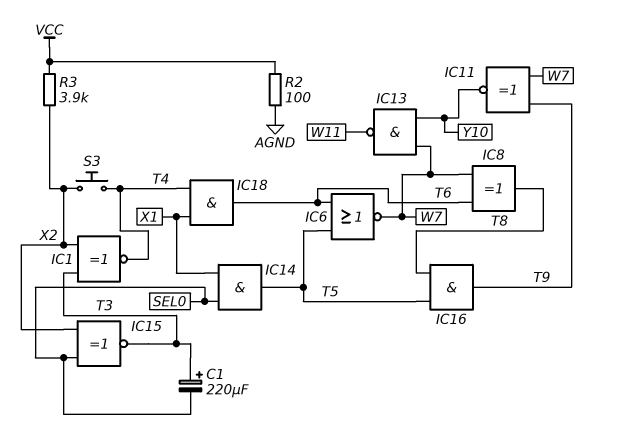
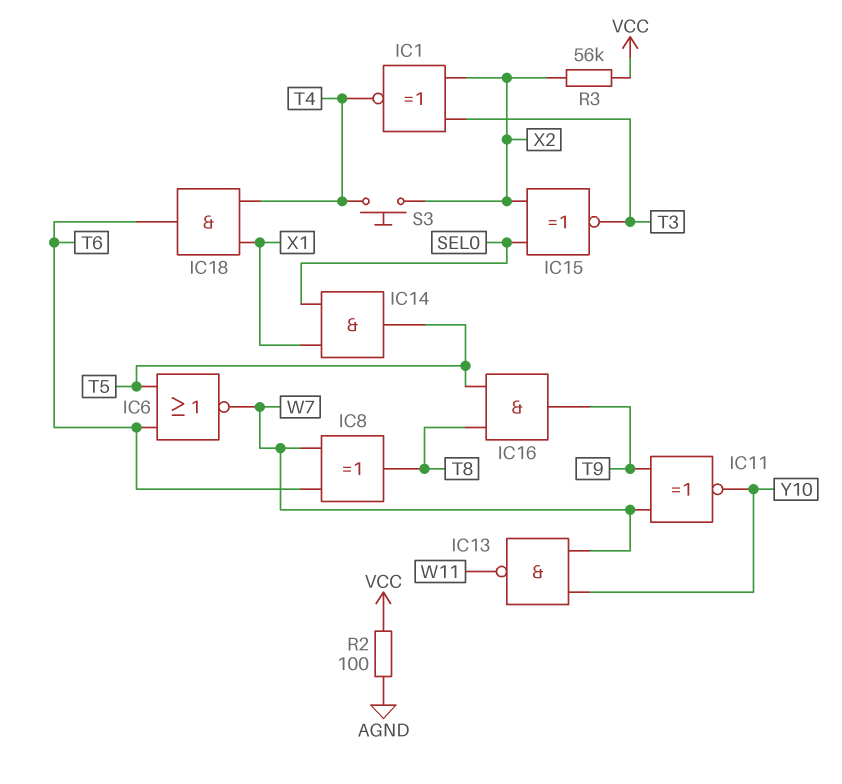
C1: 220uF (plus T3, minus SEL0) -> none
R3: 3.9k (VCC, X2) -> 56k (VCC, X2)

